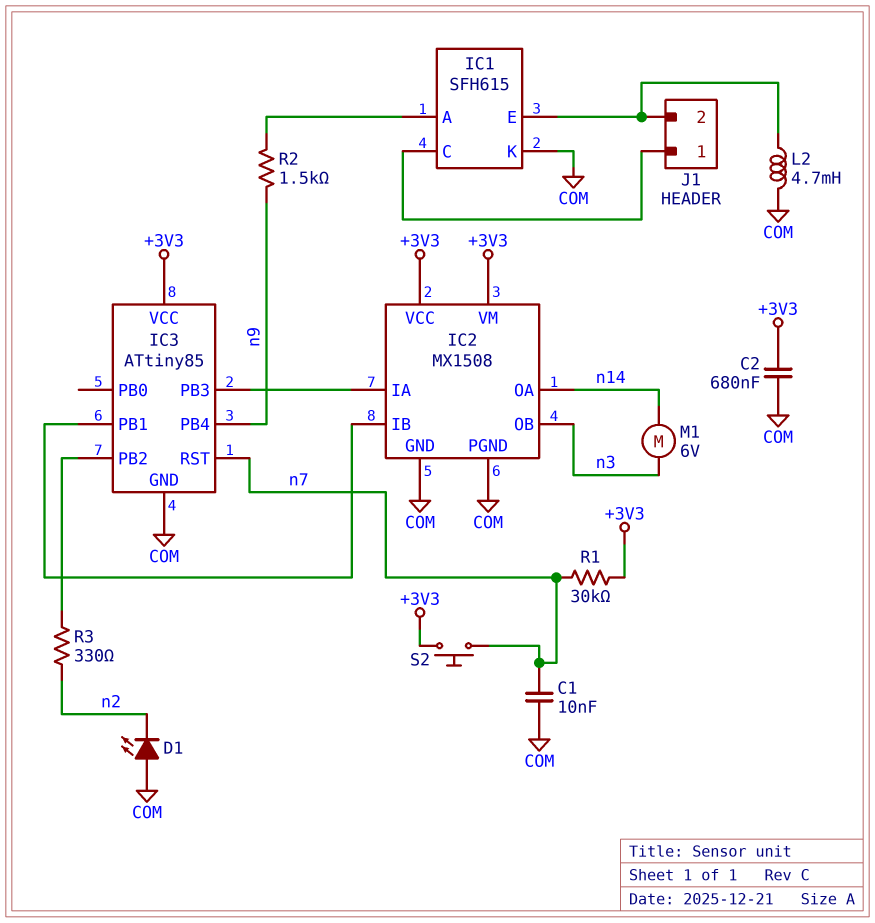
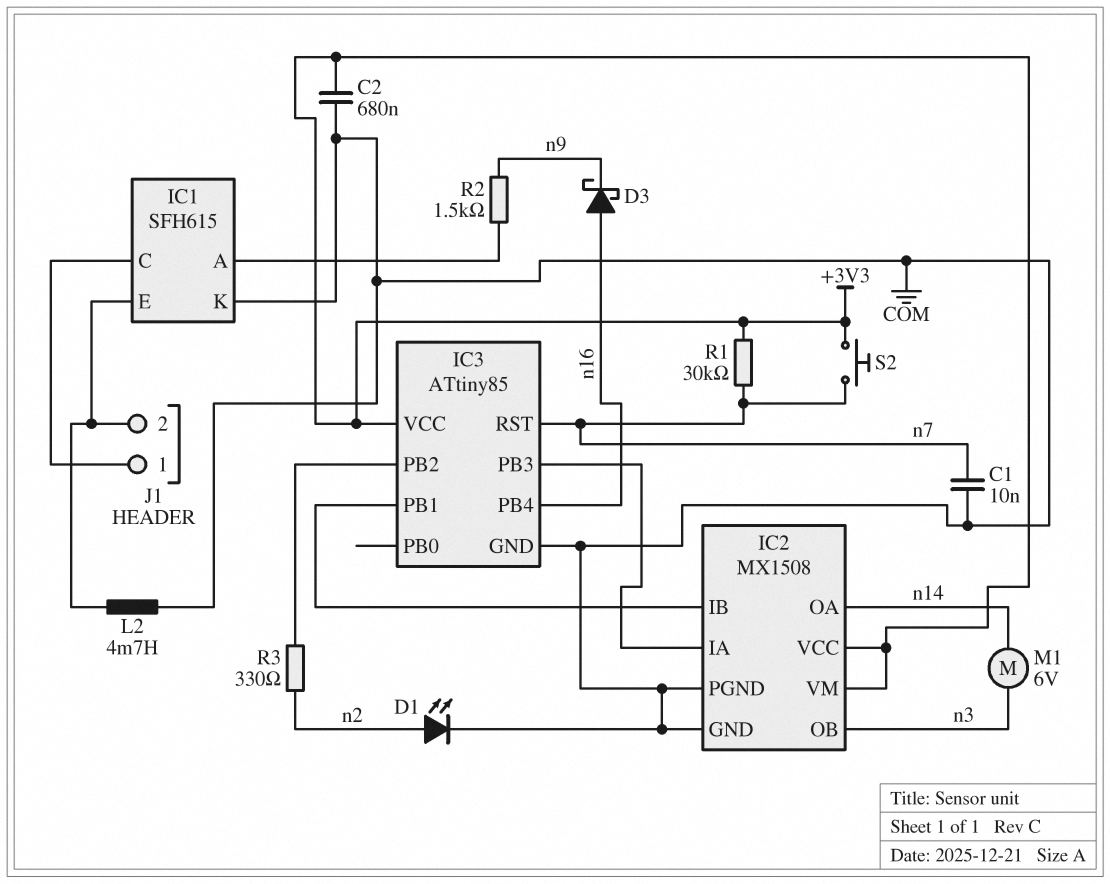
D1: LED (A COM, K n2) -> LED (A n2, K COM)
D3: none -> schottky (A n16, K n9)
IC3 pin PB4: n9 -> n16

